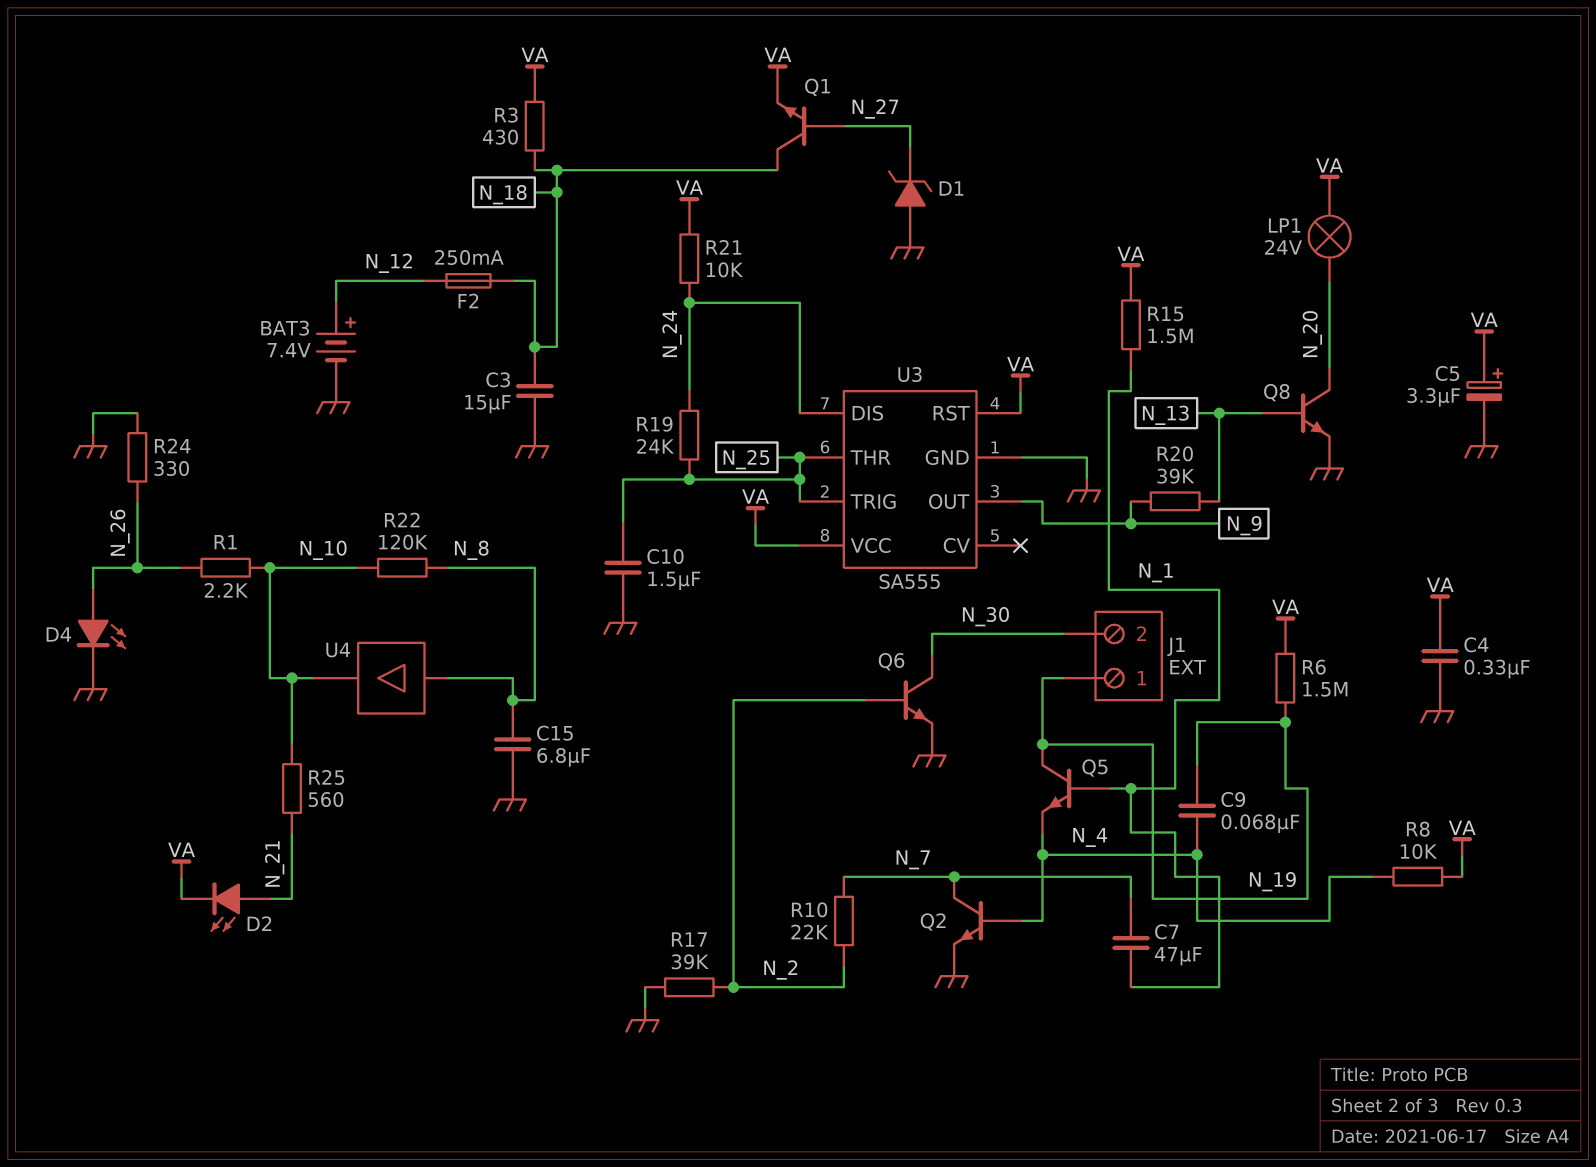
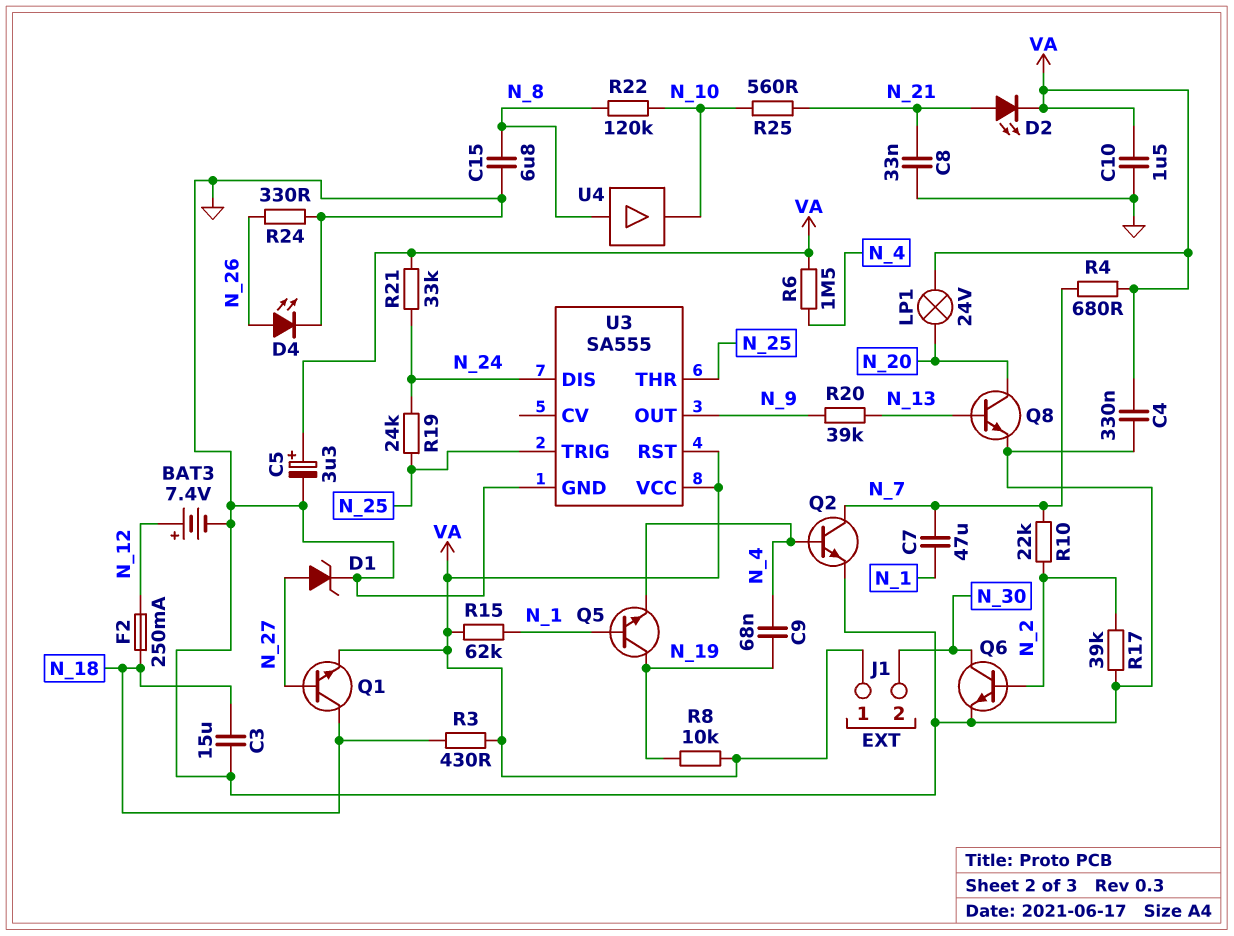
C8: none -> 33nF (GND, N_21)
C10: 1.5uF (GND, N_25) -> 1.5uF (GND, VA)
D1: zener (A GND, K N_27) -> zener (A N_27, K GND)
J1 pin 1: N_19 -> VA
R1: 2.2k (N_10, N_26) -> none
R4: none -> 680 (N_7, VA)
R6: 1.5M (N_19, VA) -> 1.5M (N_4, VA)
R8: 10k (N_4, VA) -> 10k (N_19, VA)
R15: 1.5M (N_1, VA) -> 62k (N_1, VA)
R21: 10k (N_24, VA) -> 33k (N_24, VA)

